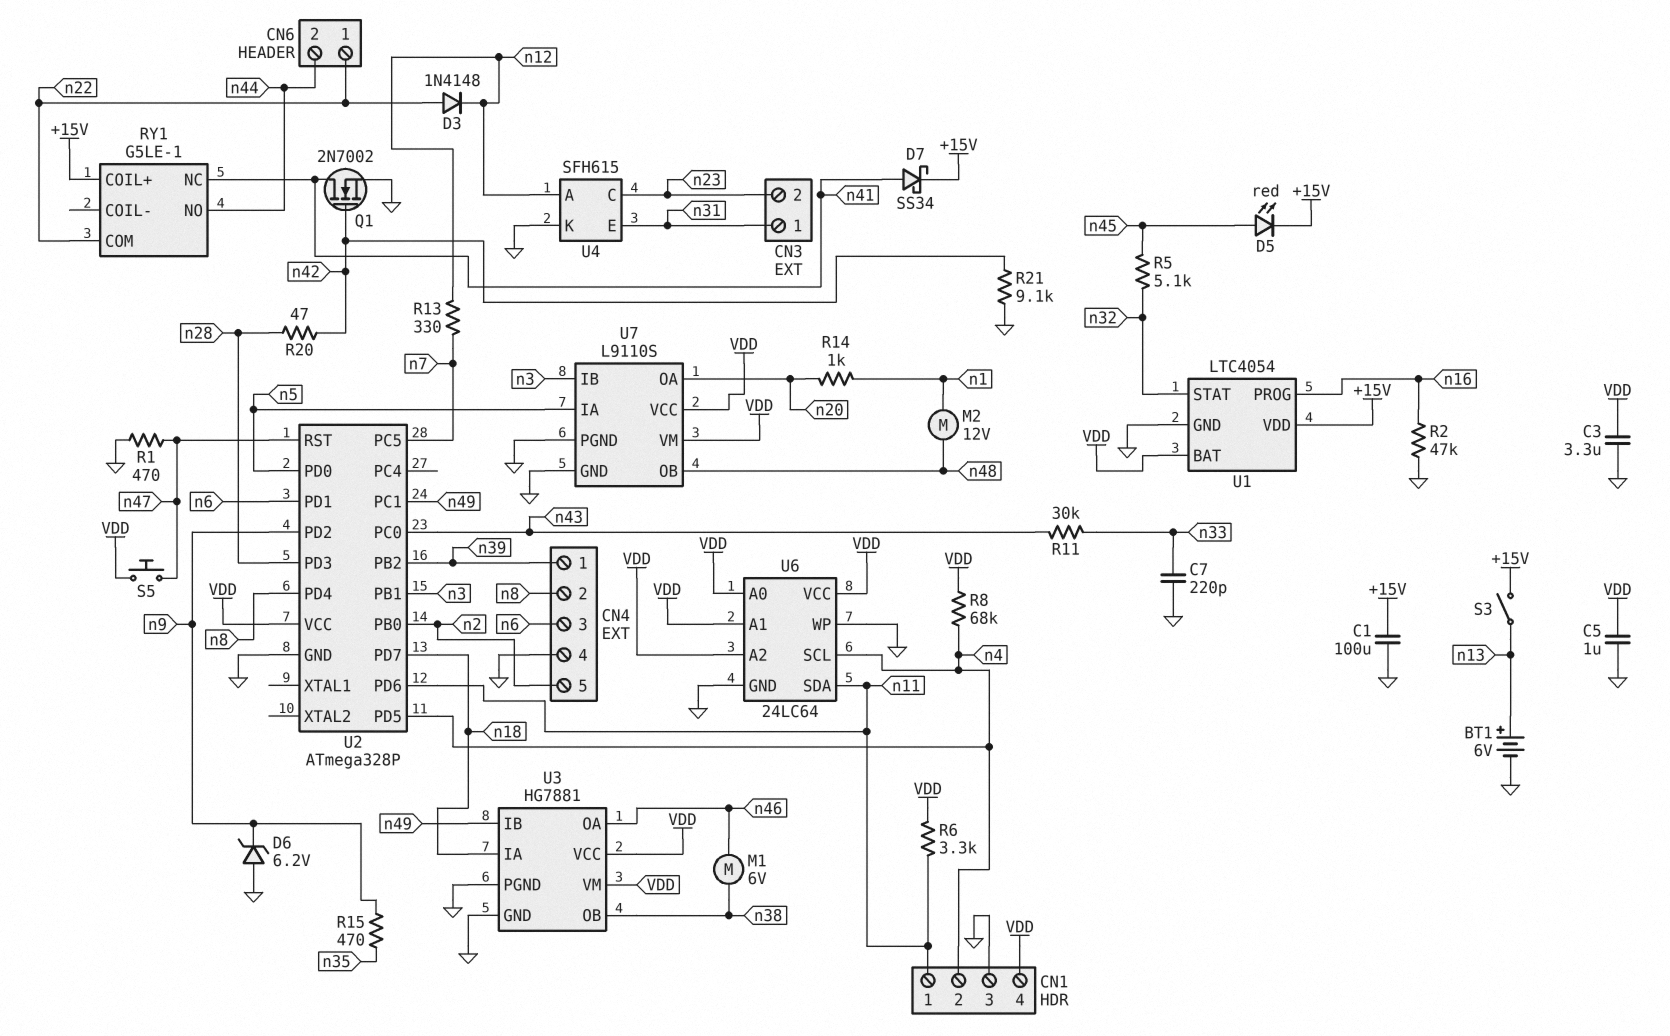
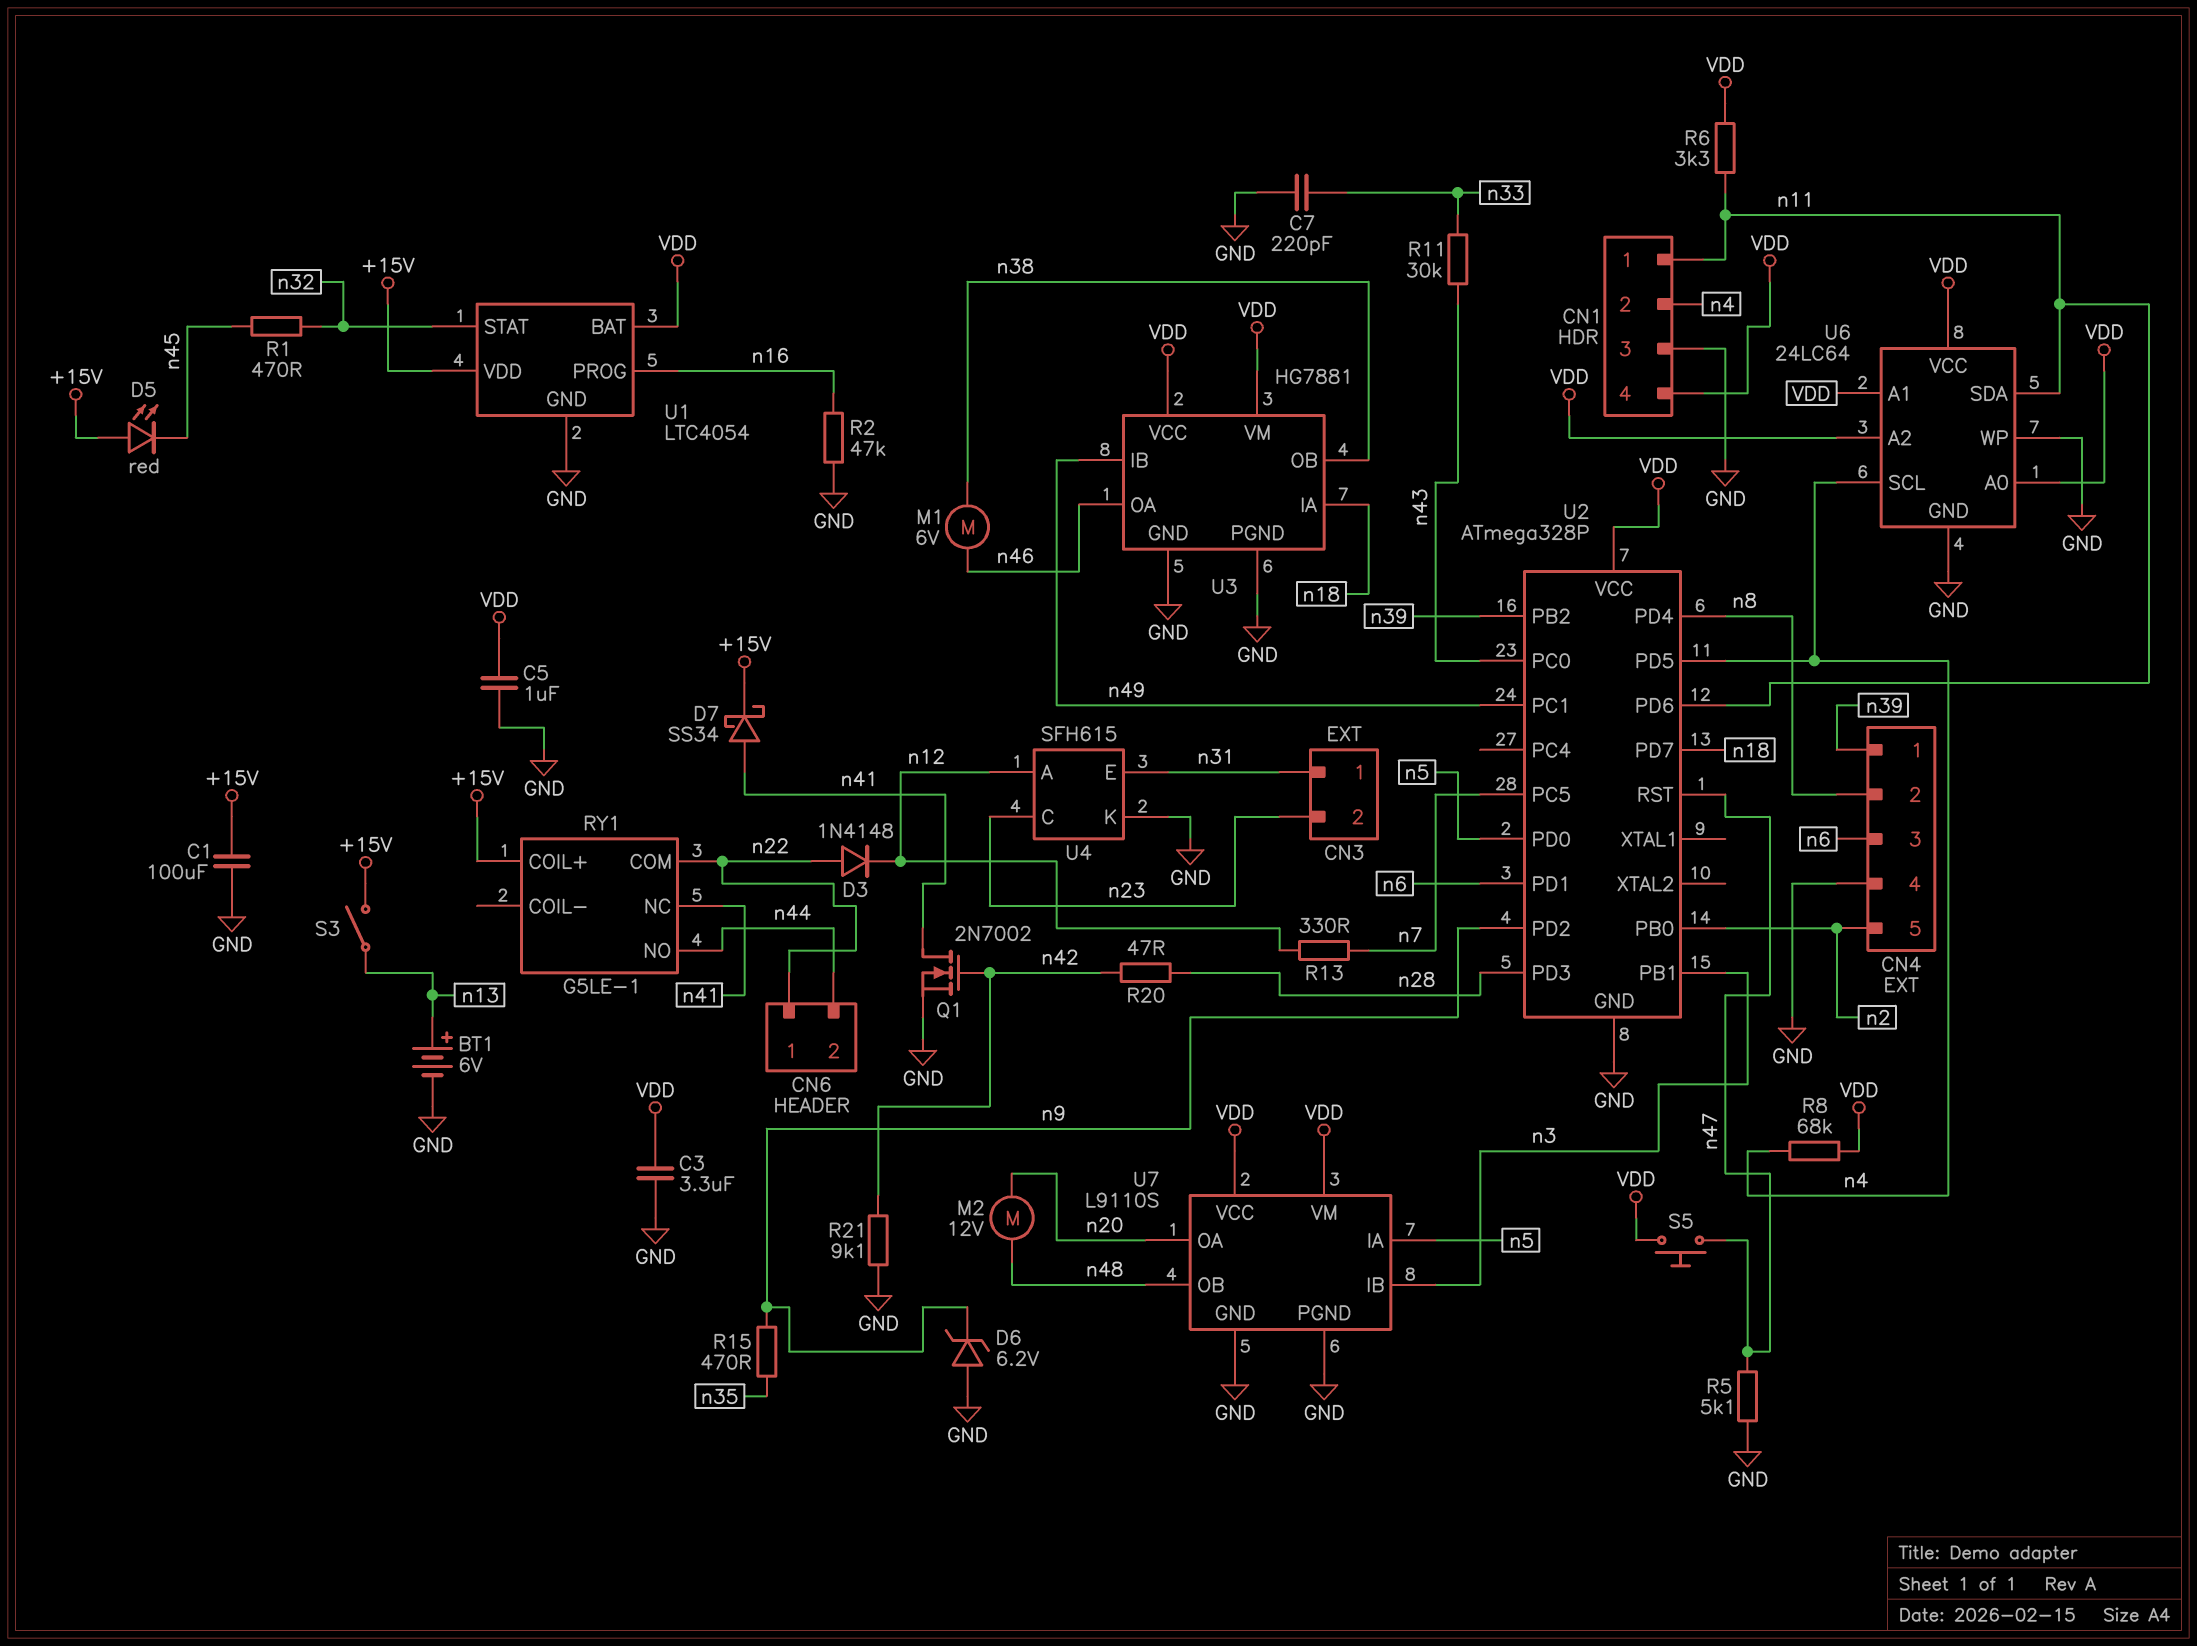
D5: LED red (A n45, K +15V) -> LED red (A +15V, K n45)
M2: motor 12V (n1, n48) -> motor 12V (n20, n48)
R1: 470 (GND, n47) -> 470 (n32, n45)
R5: 5.1k (n32, n45) -> 5.1k (GND, n47)
R14: 1k (n1, n20) -> none

